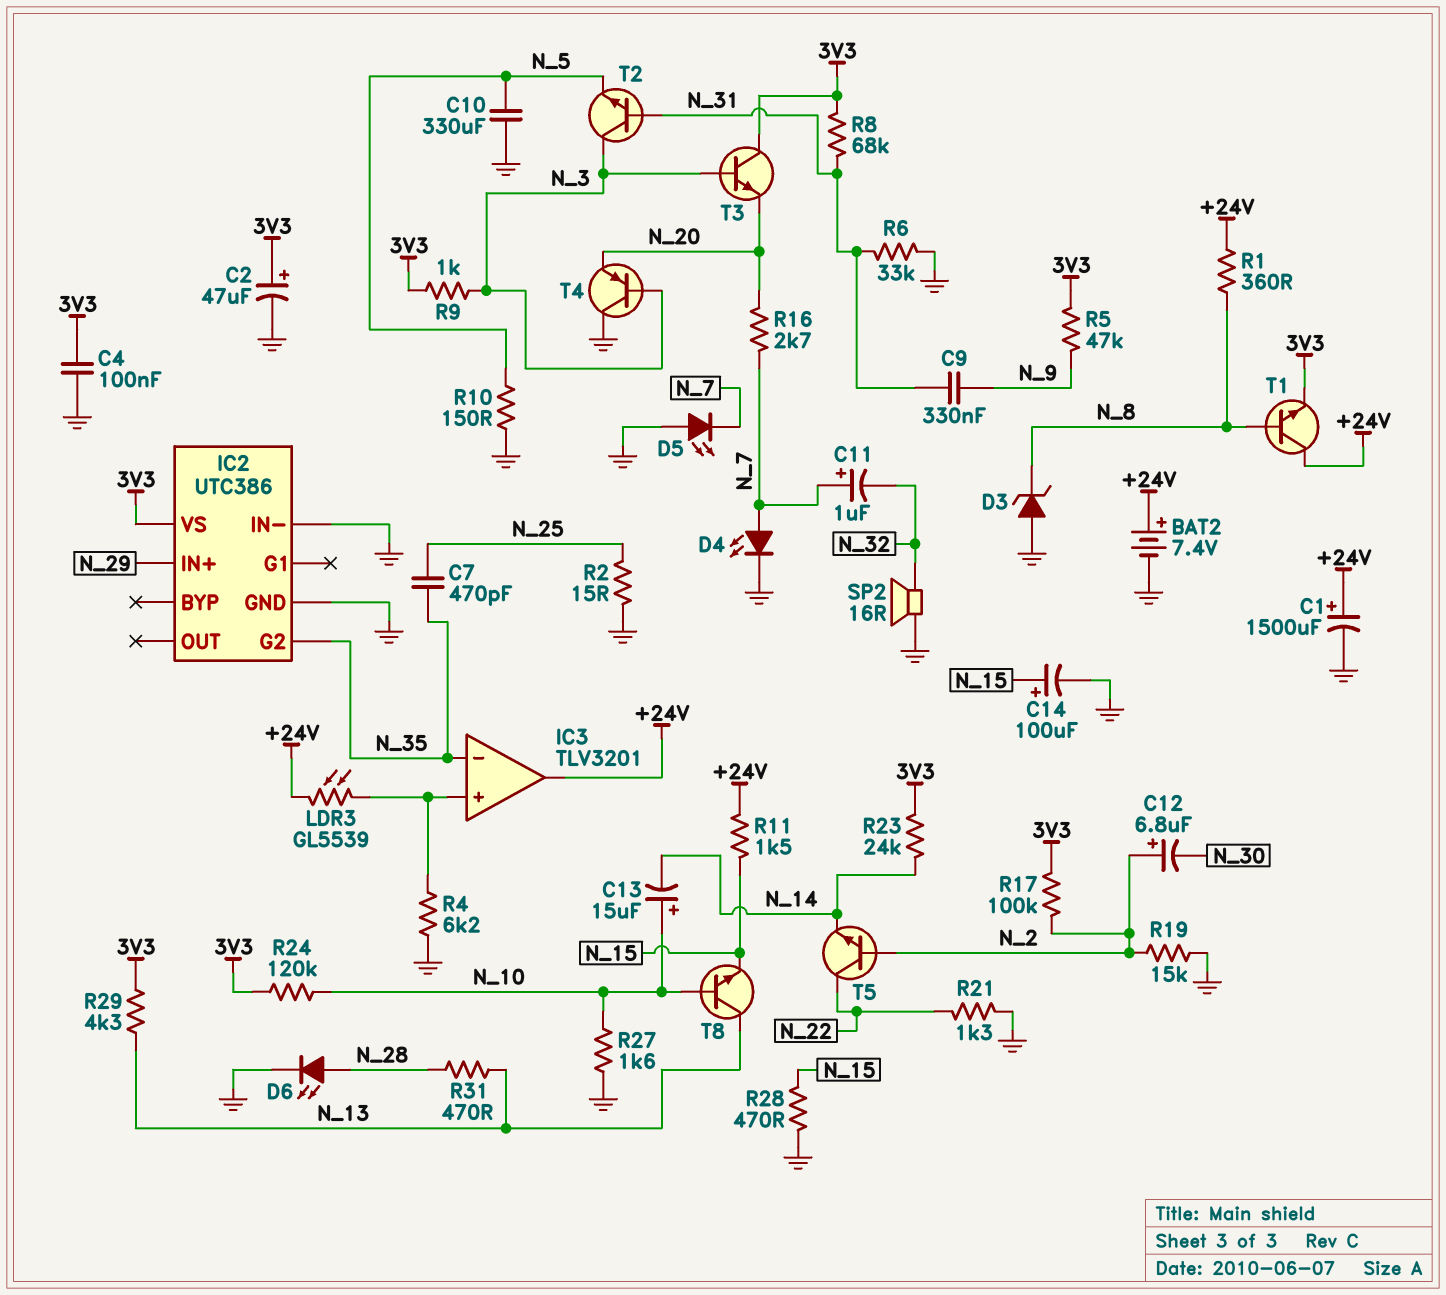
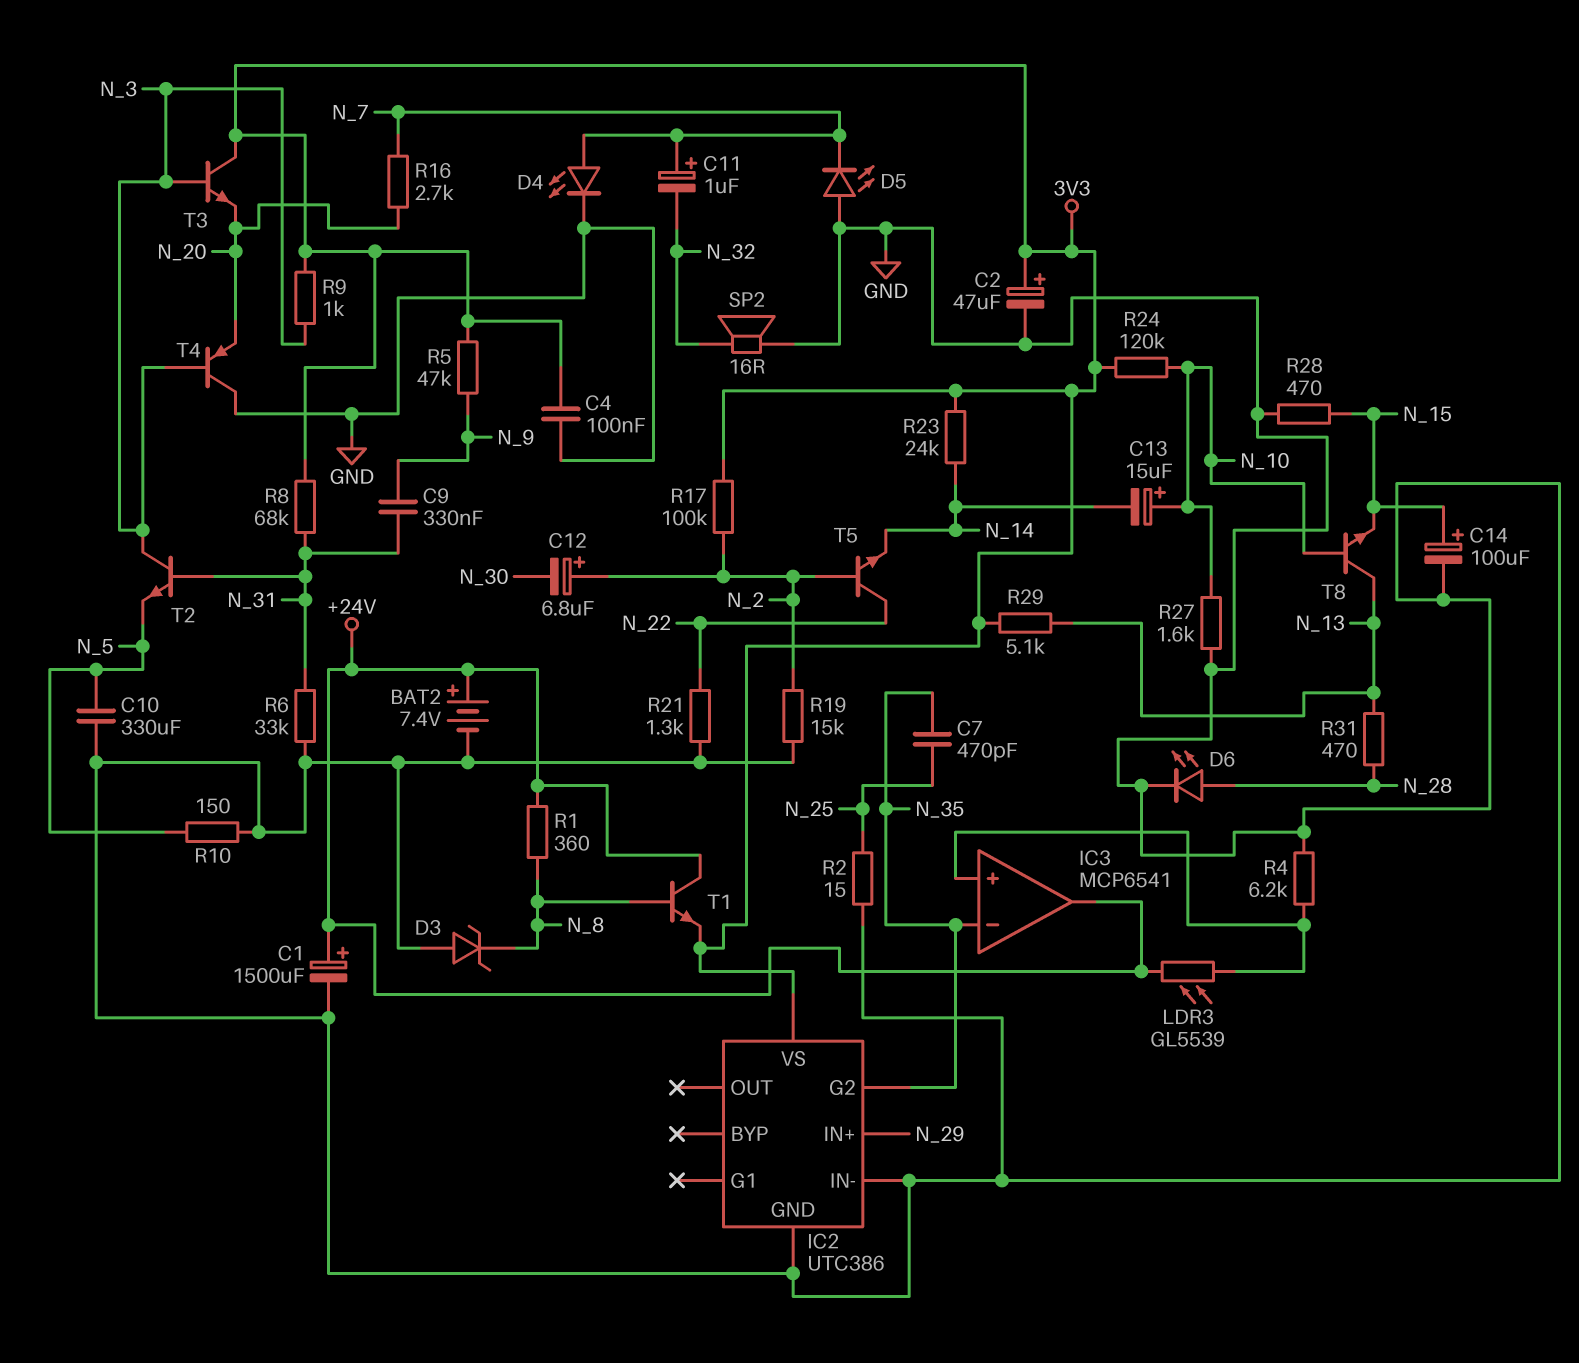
IC3: TLV3201 -> MCP6541
R11: 1.5k (+24V, N_15) -> none
R29: 4.3k (3V3, N_13) -> 5.1k (3V3, N_13)

